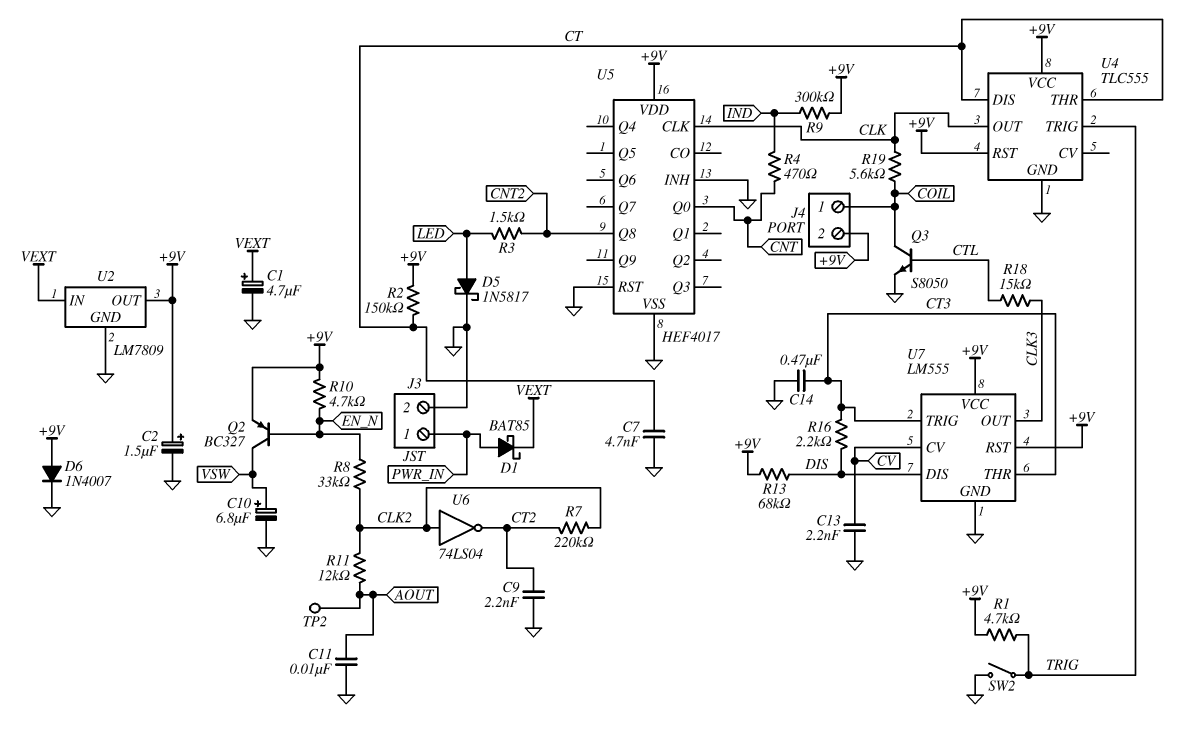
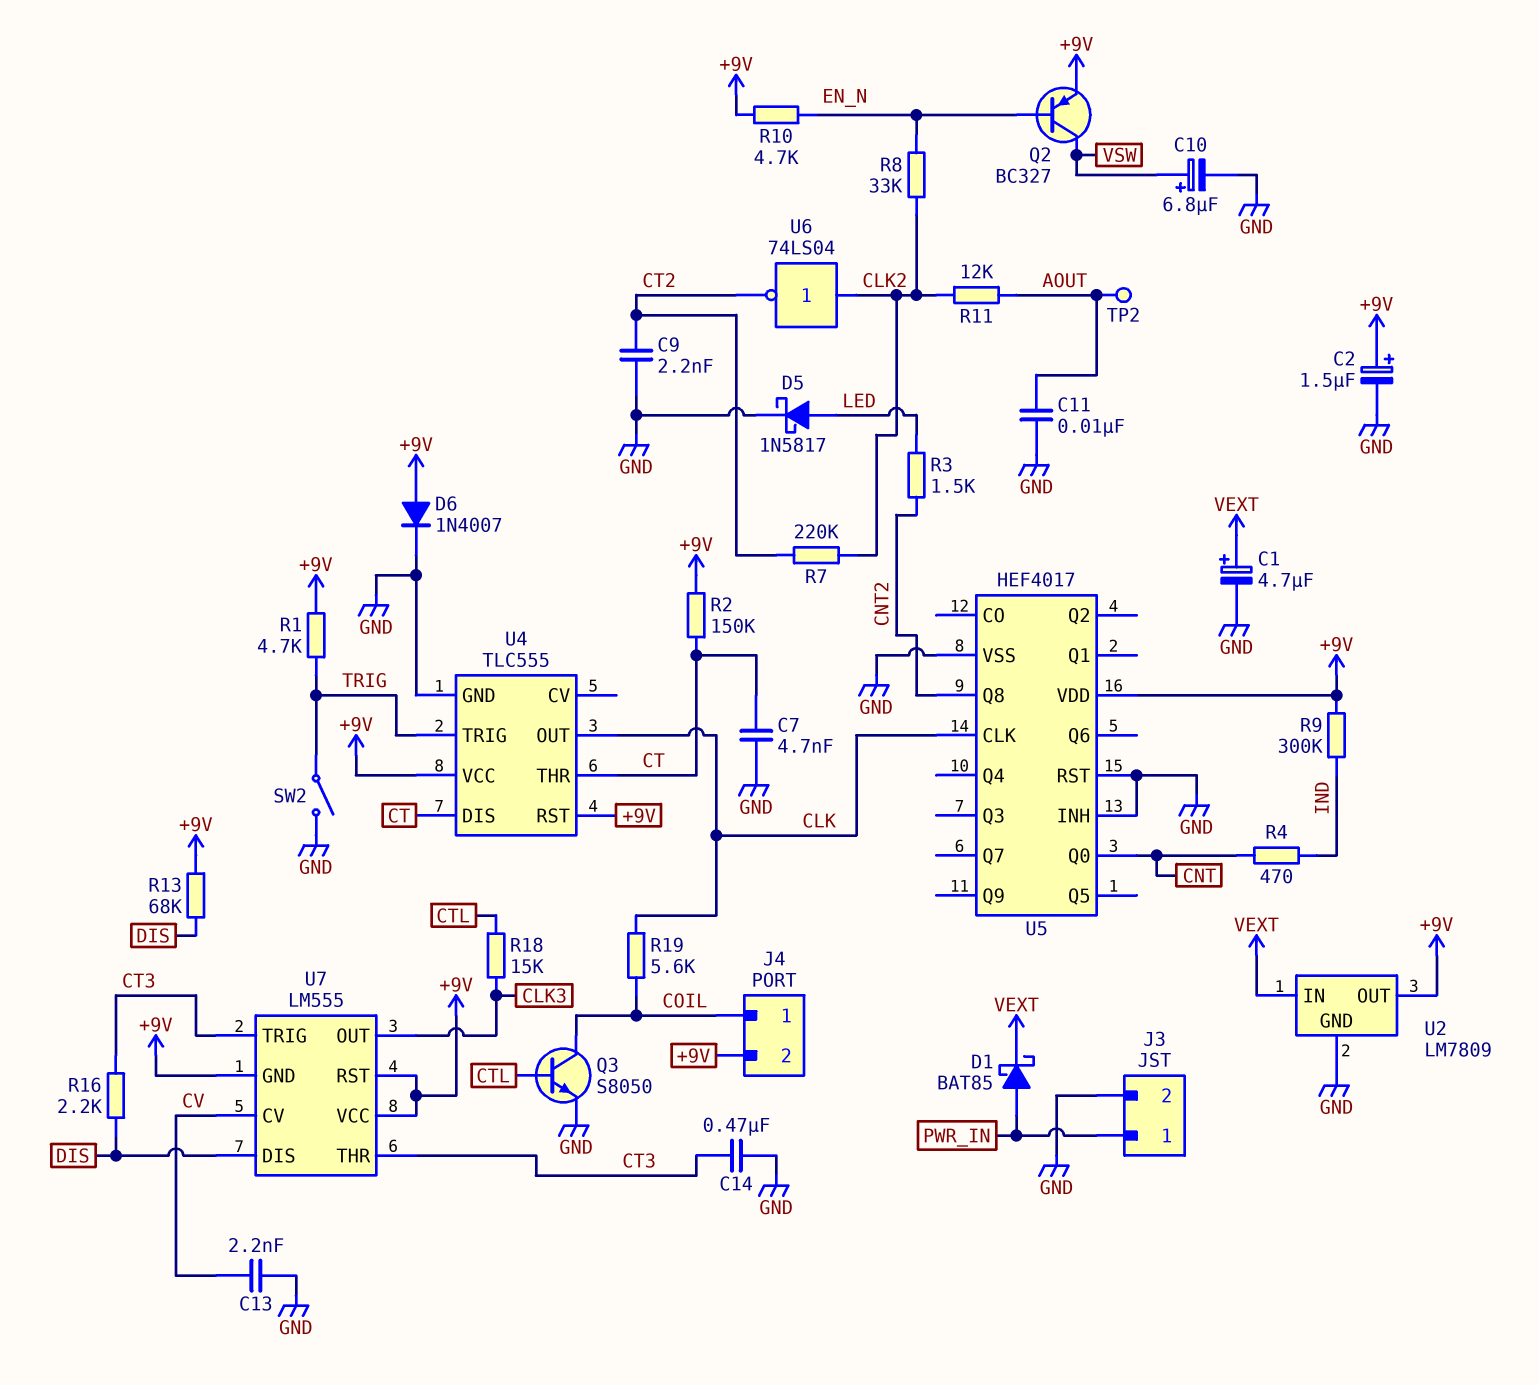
U7 pin GND: GND -> +9V

